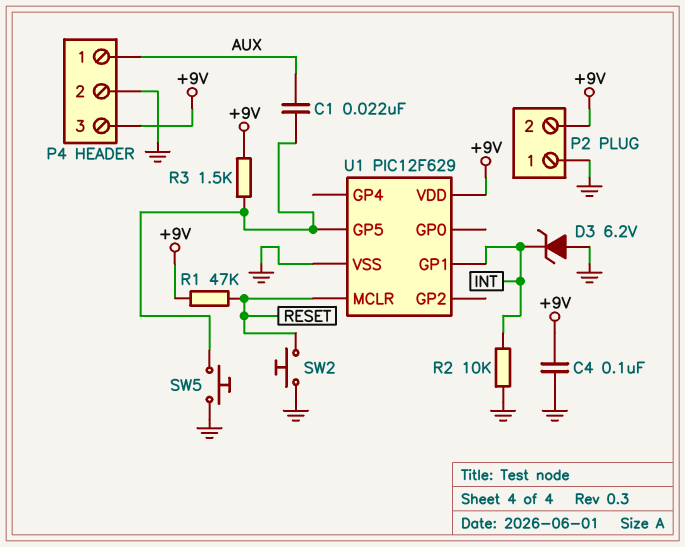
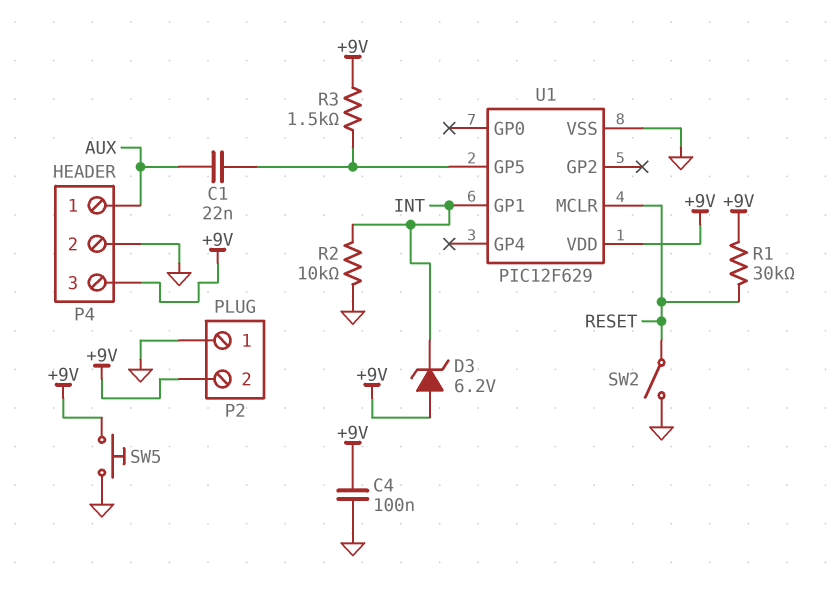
D3: zener 6.2V (A GND, K INT) -> zener 6.2V (A +9V, K INT)
R1: 47k (+9V, RESET) -> 30k (+9V, RESET)
SW2: button (GND, RESET) -> switch (GND, RESET)
SW5: button (GND, U1/GP5) -> button (+9V, GND)

